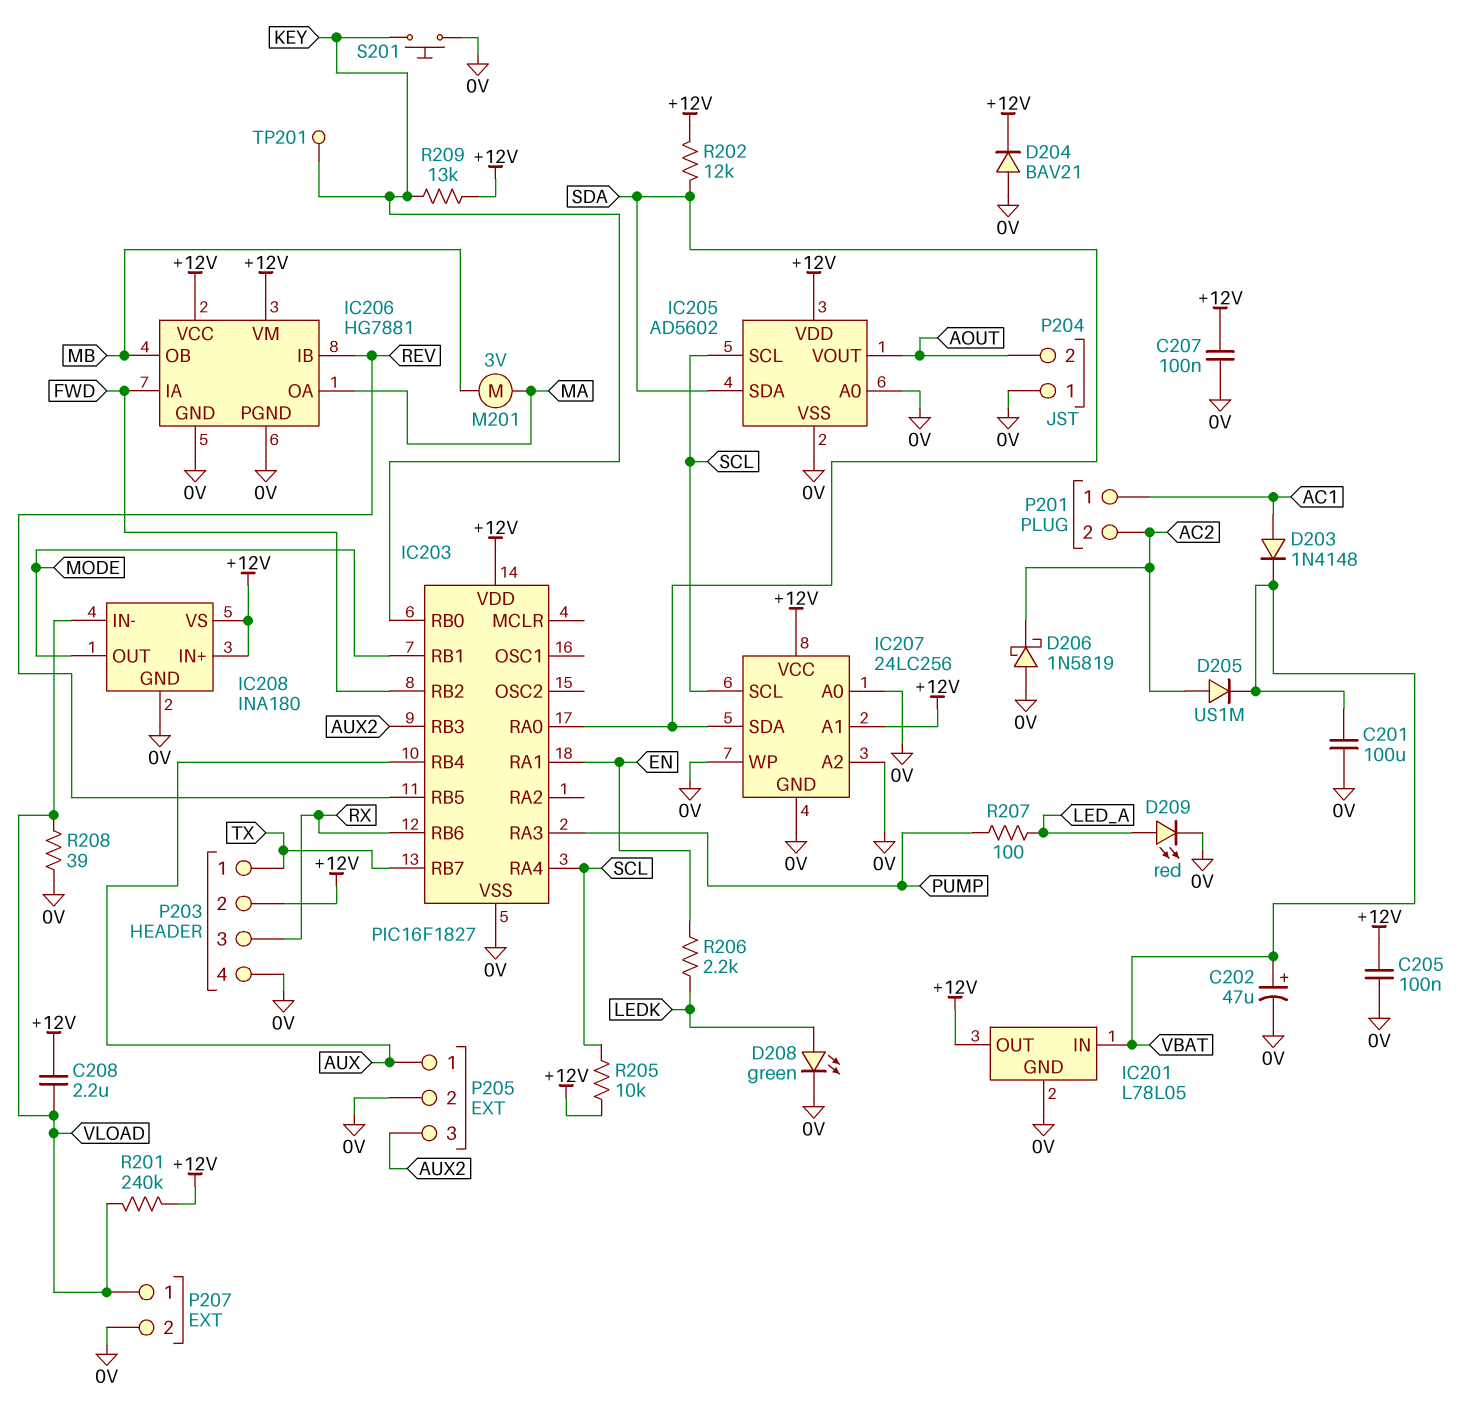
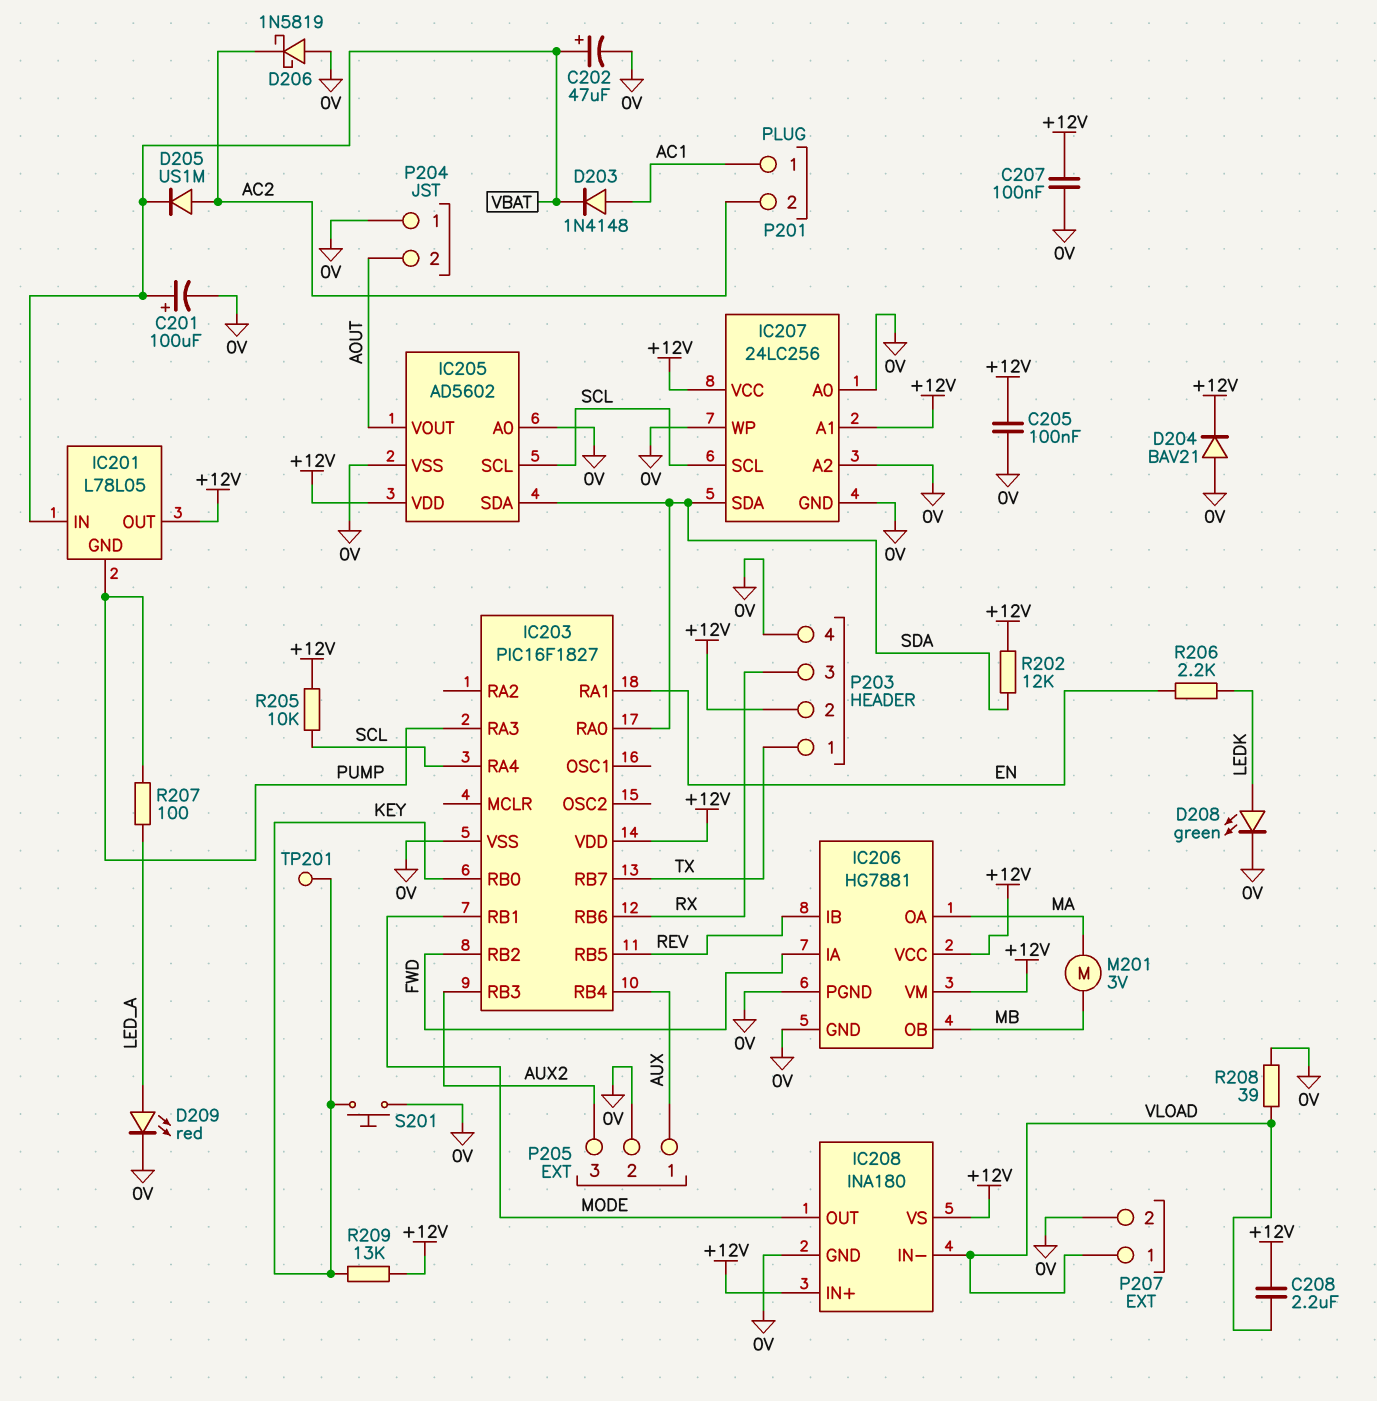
C201: 100uF (0V, VBAT) -> 100uF (plus VBAT, minus 0V)
IC201 pin GND: 0V -> PUMP
R201: 240k (+12V, VLOAD) -> none

